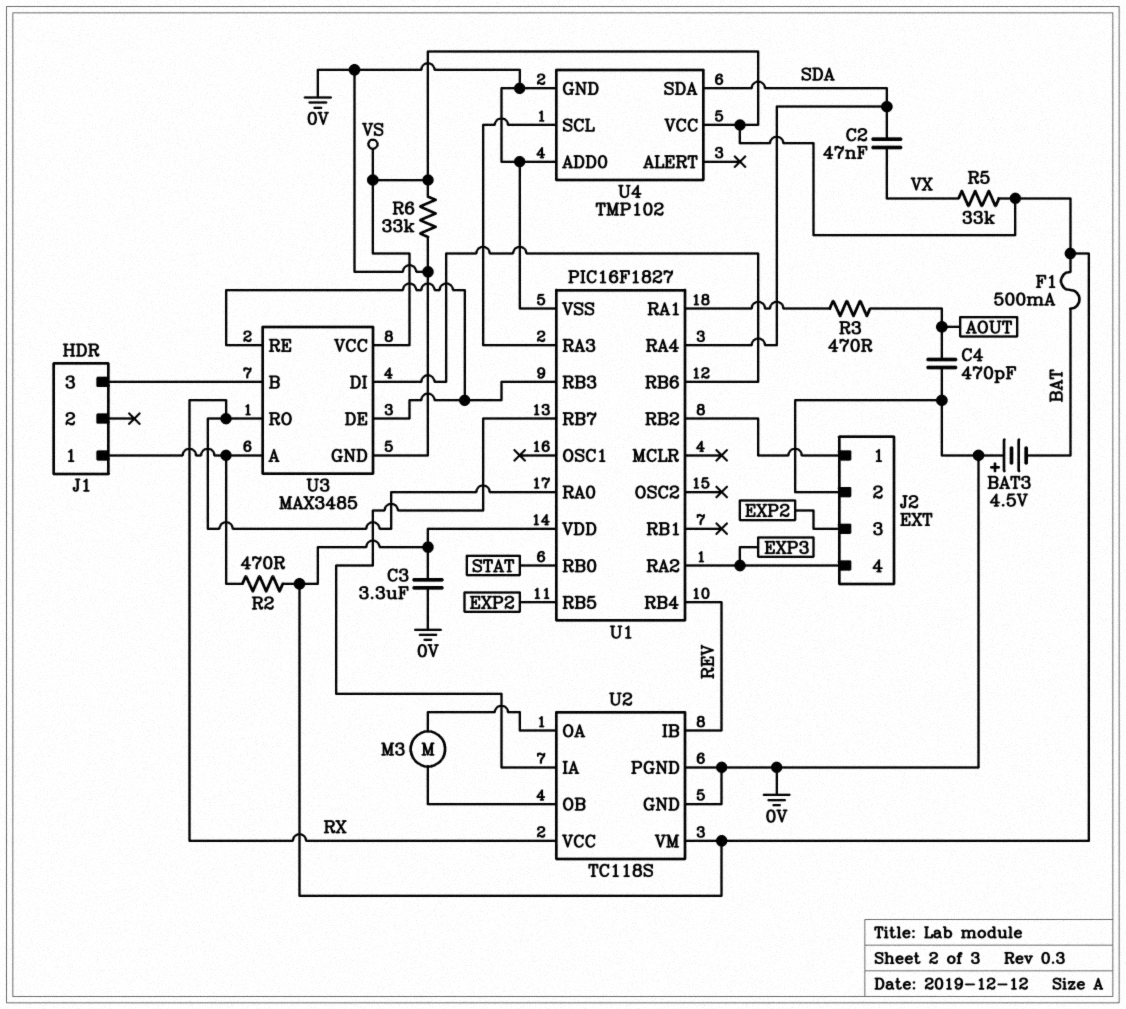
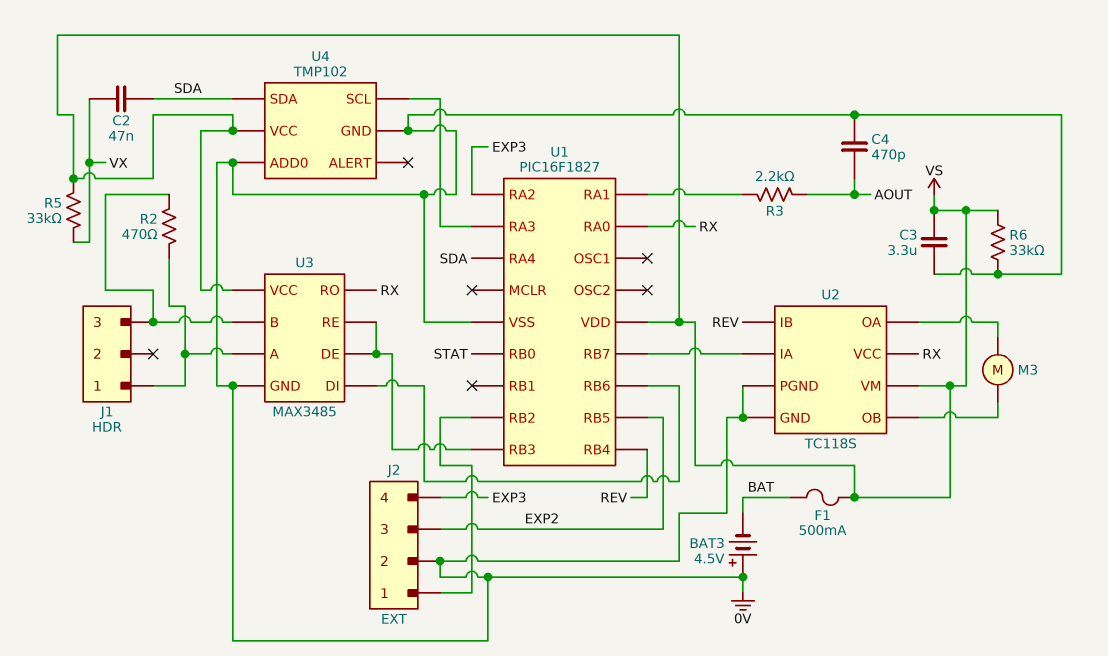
R2: 470 (J1/1, VS) -> 470 (J1/1, J1/3)
R3: 470 (AOUT, U1/RA1) -> 2.2k (AOUT, U1/RA1)

